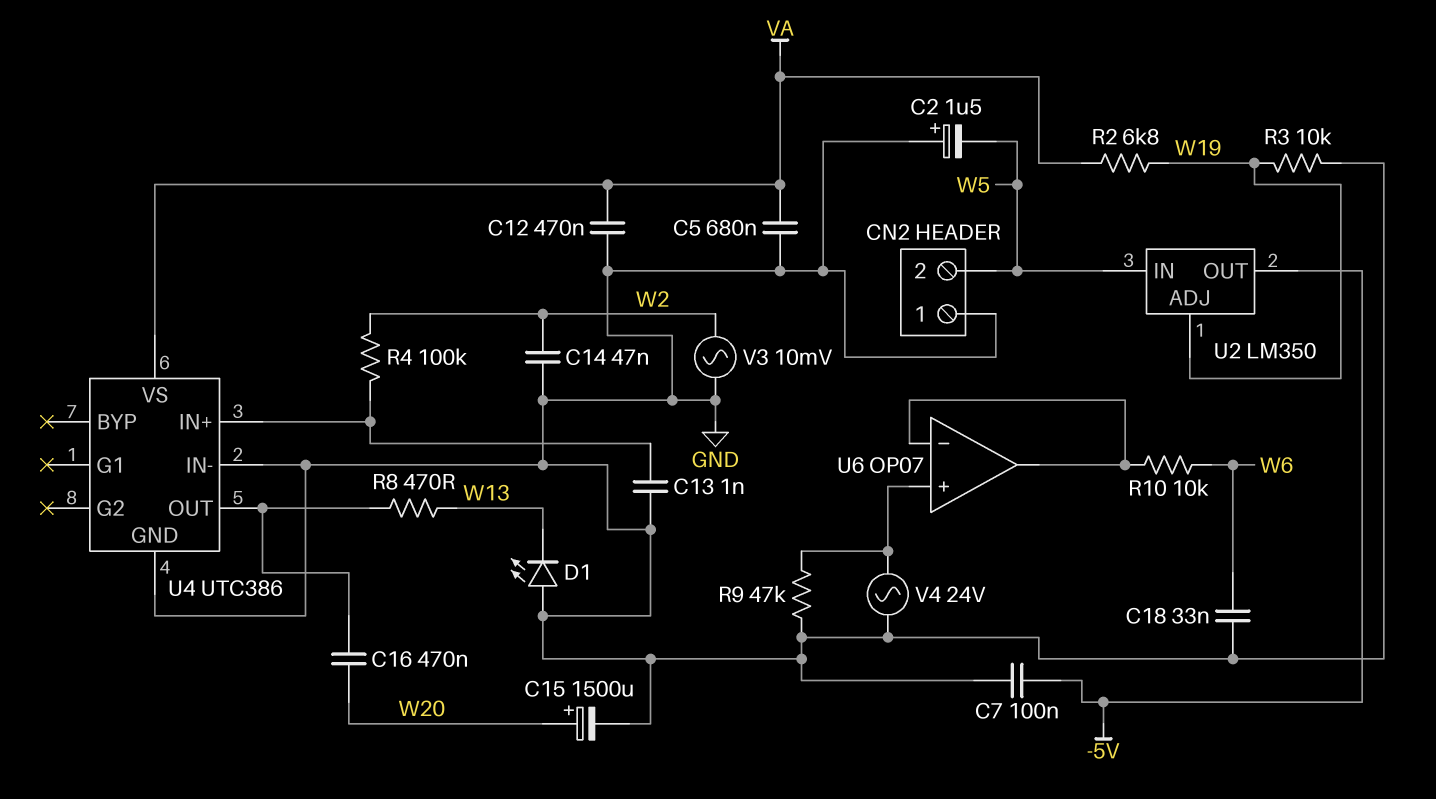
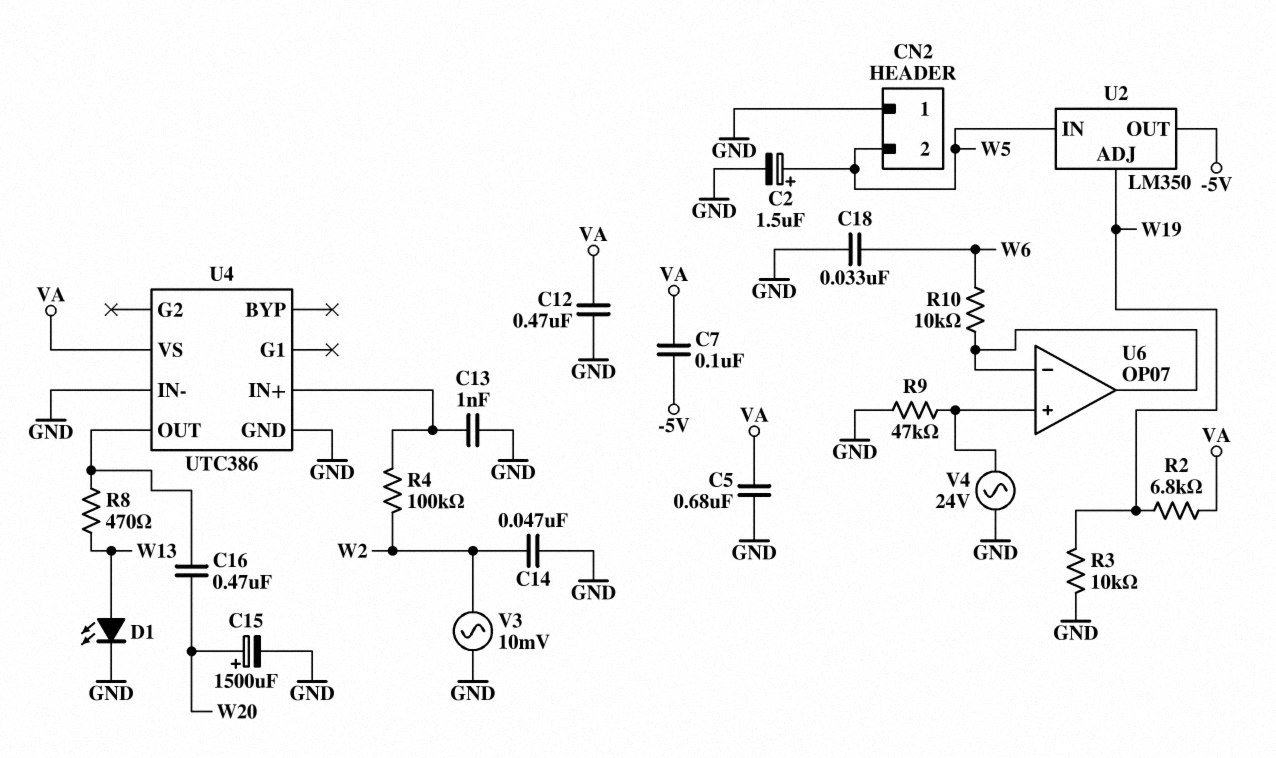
C2: 1.5uF (plus GND, minus W5) -> 1.5uF (plus W5, minus GND)
C7: 100nF (-5V, GND) -> 100nF (-5V, VA)
D1: LED (A GND, K W13) -> LED (A W13, K GND)

